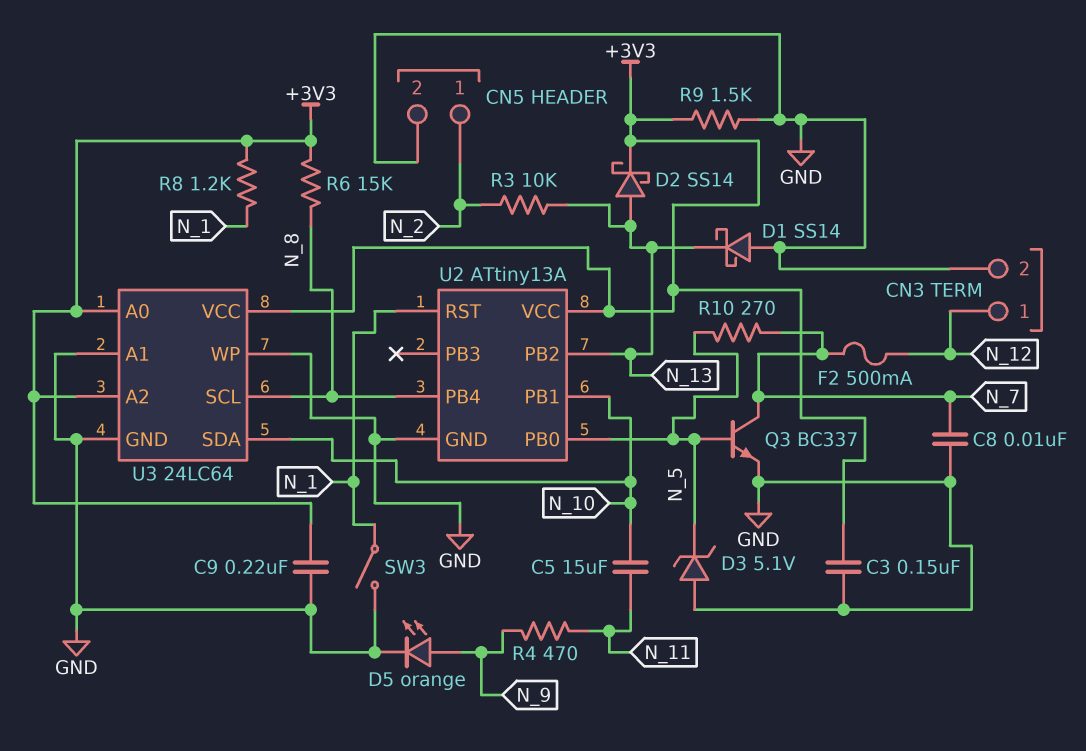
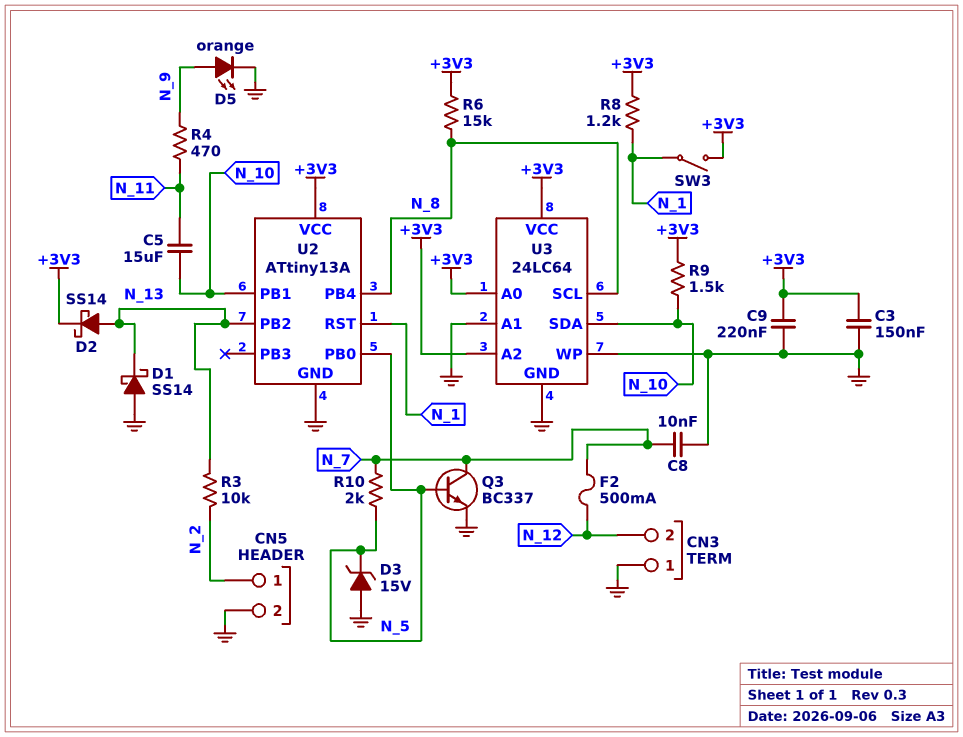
CN3 pin 1: N_12 -> GND
CN3 pin 2: GND -> N_12
D3: zener 5.1V (A GND, K N_5) -> zener 15V (A GND, K N_5)
R9: 1.5k (+3V3, GND) -> 1.5k (+3V3, N_10)
R10: 270 (N_5, N_7) -> 2k (N_5, N_7)
SW3: switch (GND, N_1) -> switch (+3V3, N_1)

